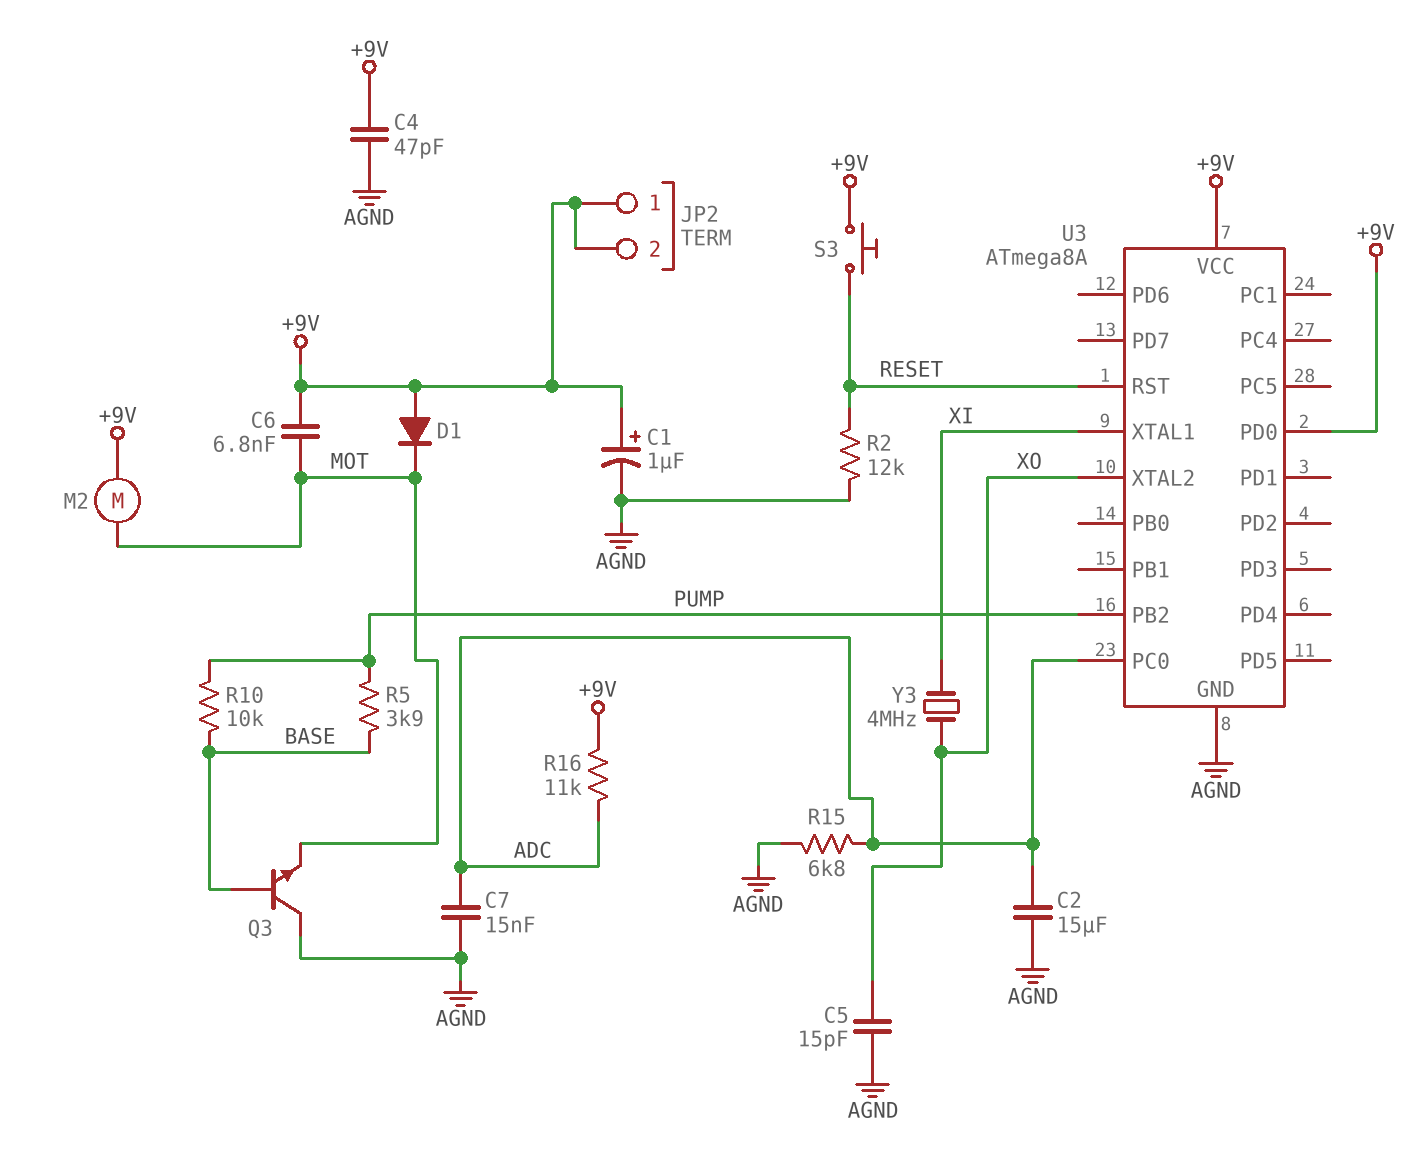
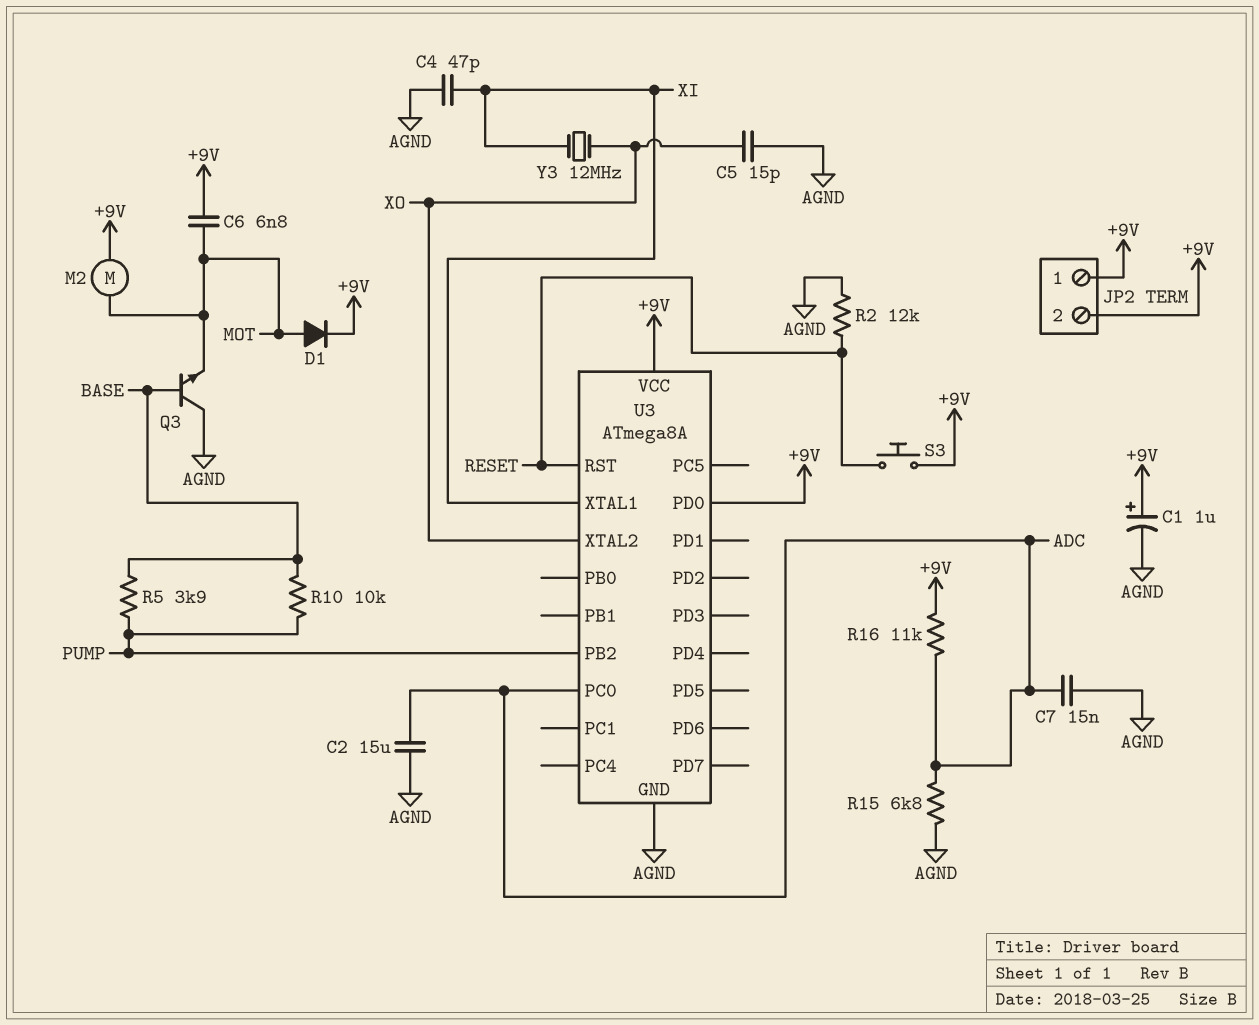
C4: 47pF (+9V, AGND) -> 47pF (AGND, XI)
D1: diode (A +9V, K MOT) -> diode (A MOT, K +9V)
Y3: 4MHz (XI, XO) -> 12MHz (XI, XO)

